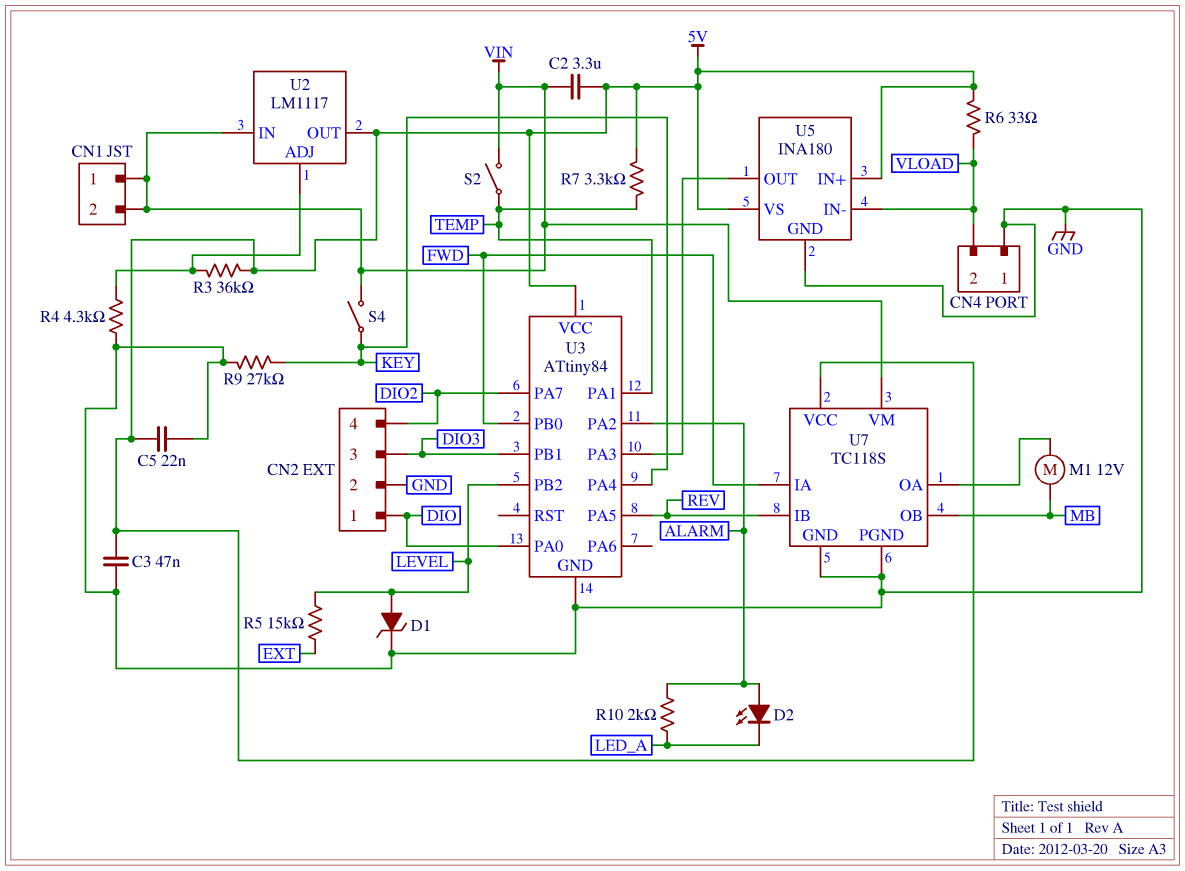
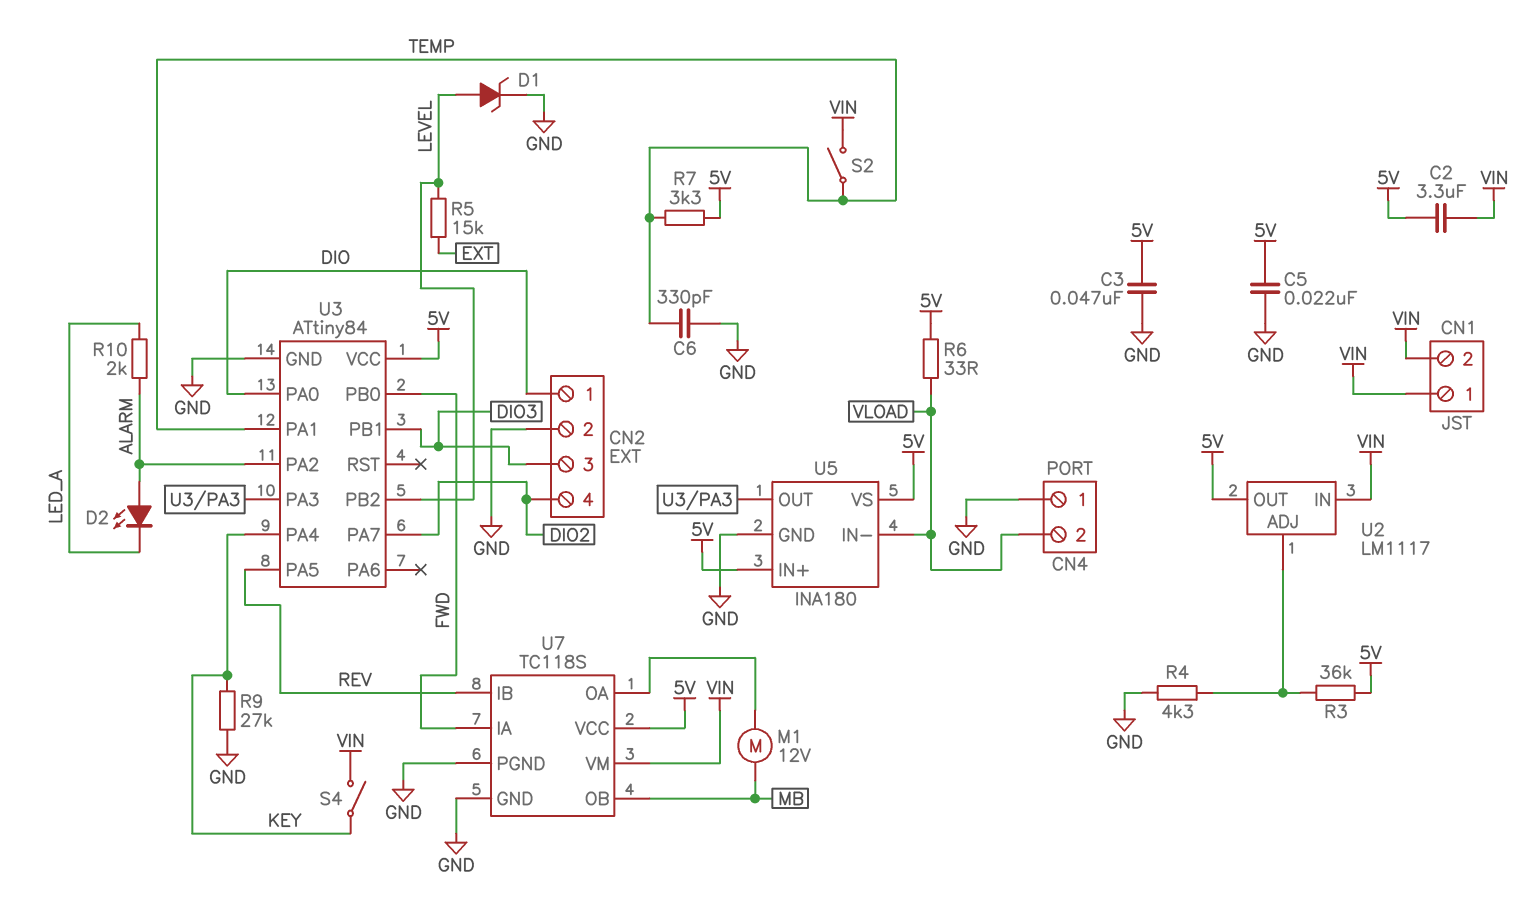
C6: none -> 330pF (GND, TEMP)

